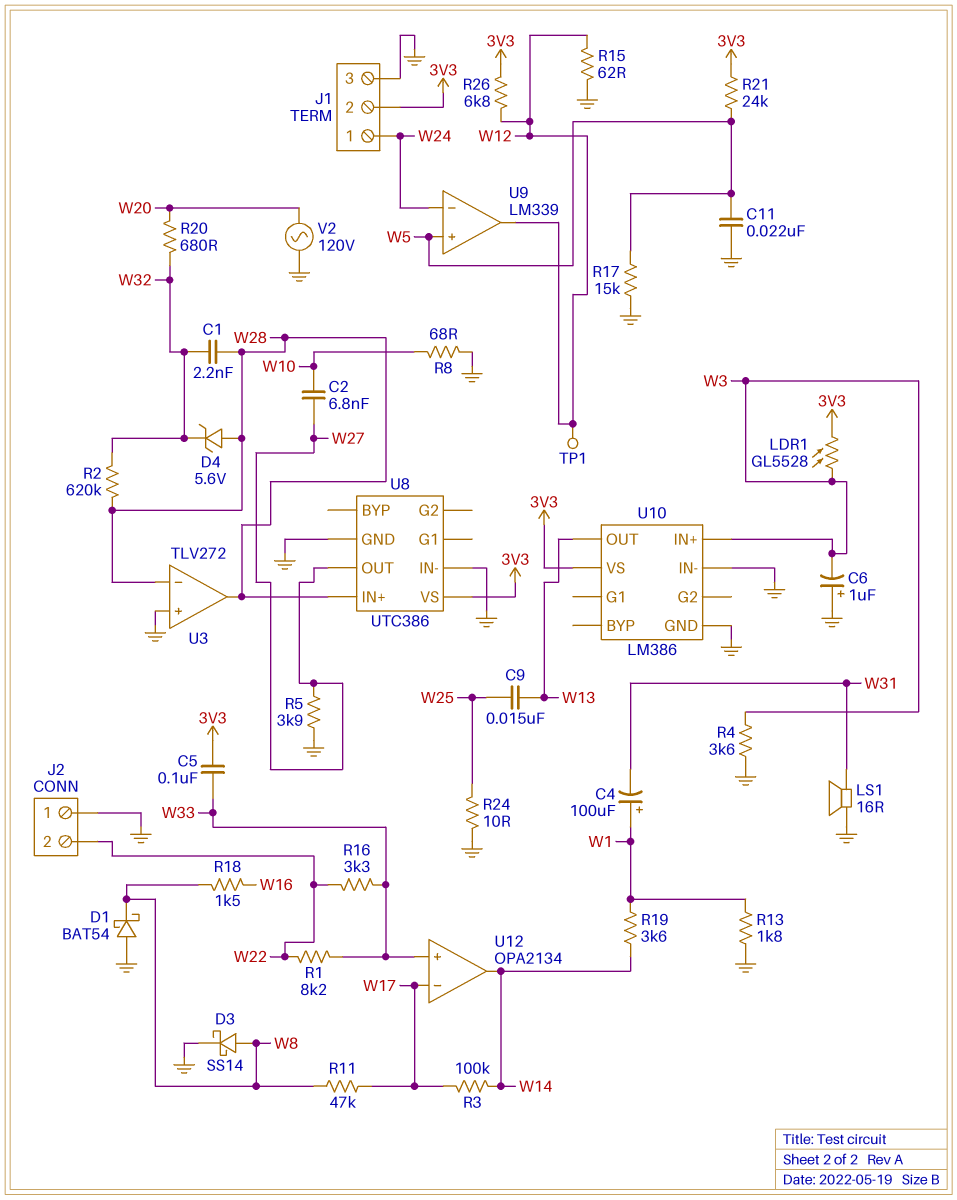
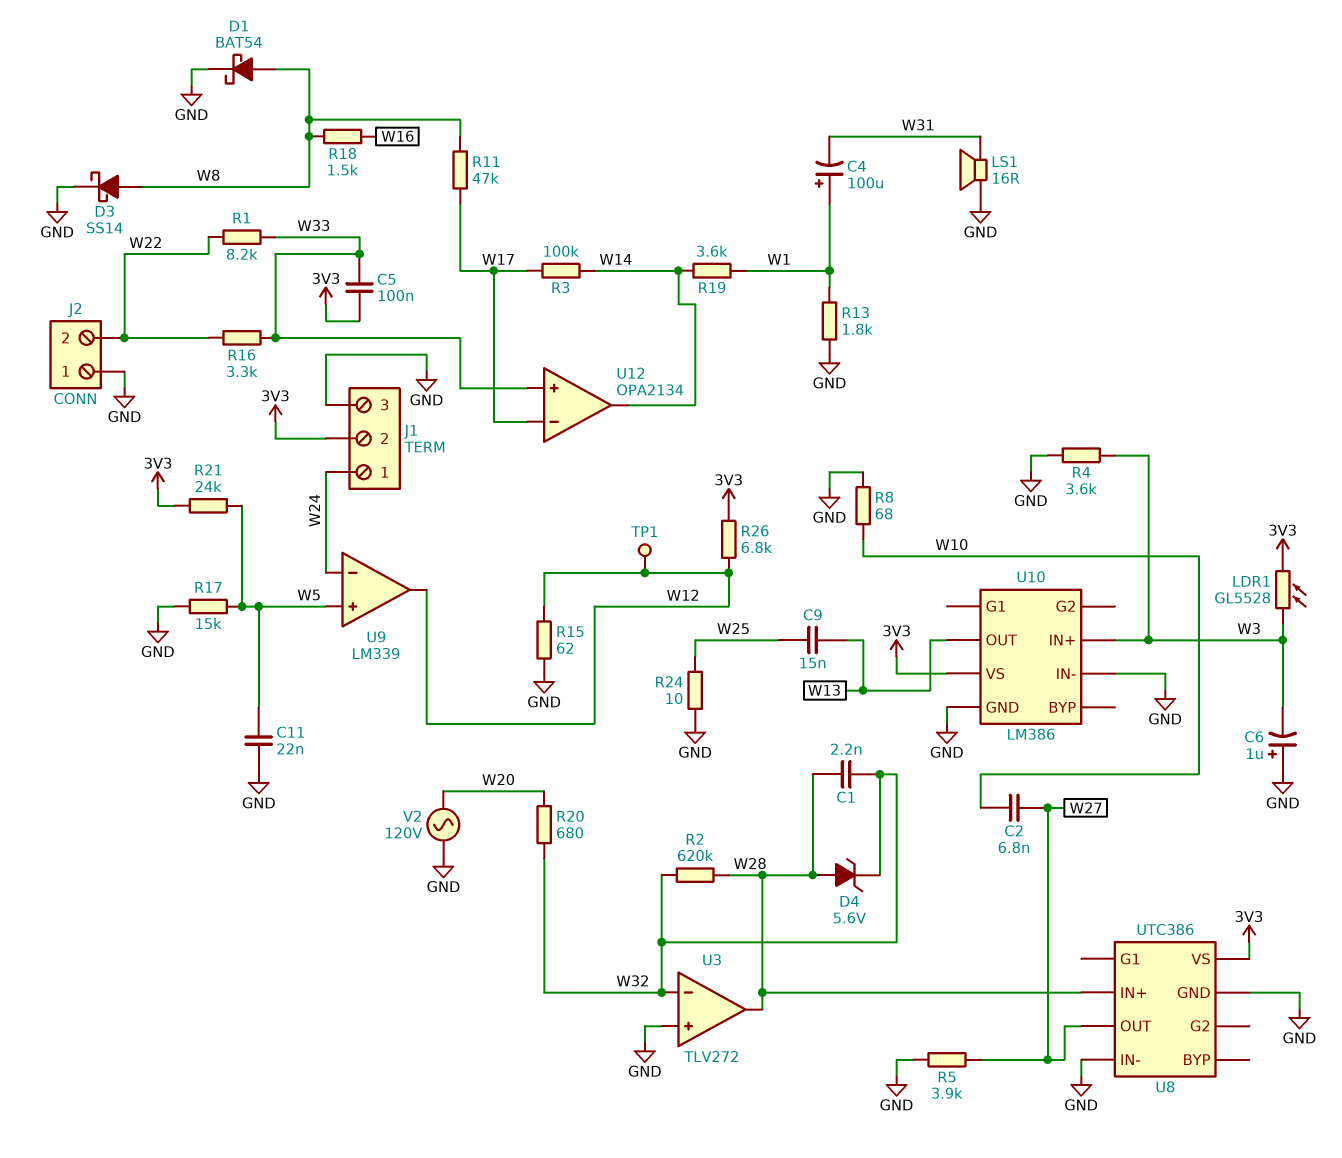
D1: schottky BAT54 (A GND, K W8) -> schottky BAT54 (A W8, K GND)
U3 pin in-: W28 -> W32

